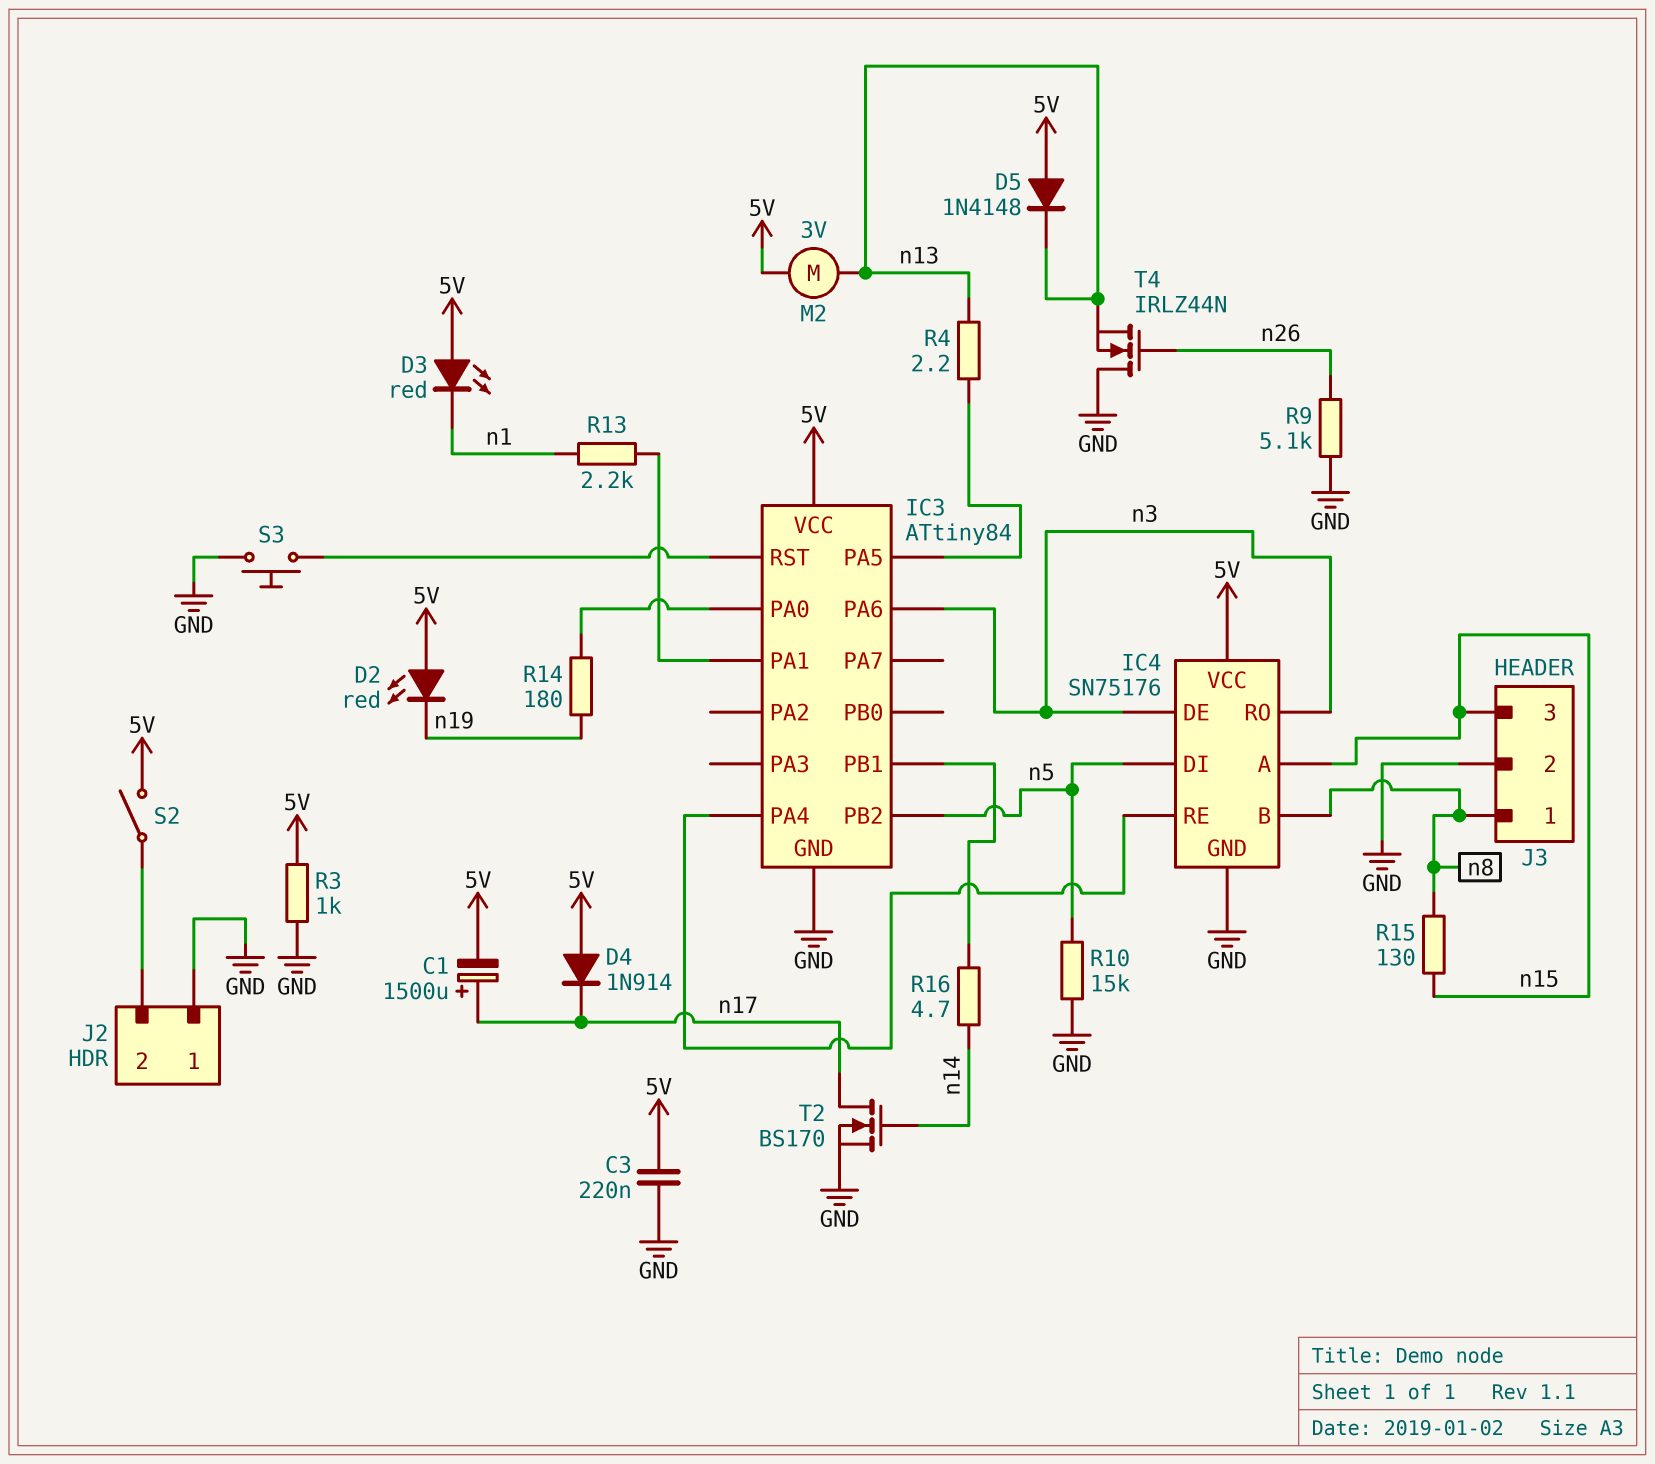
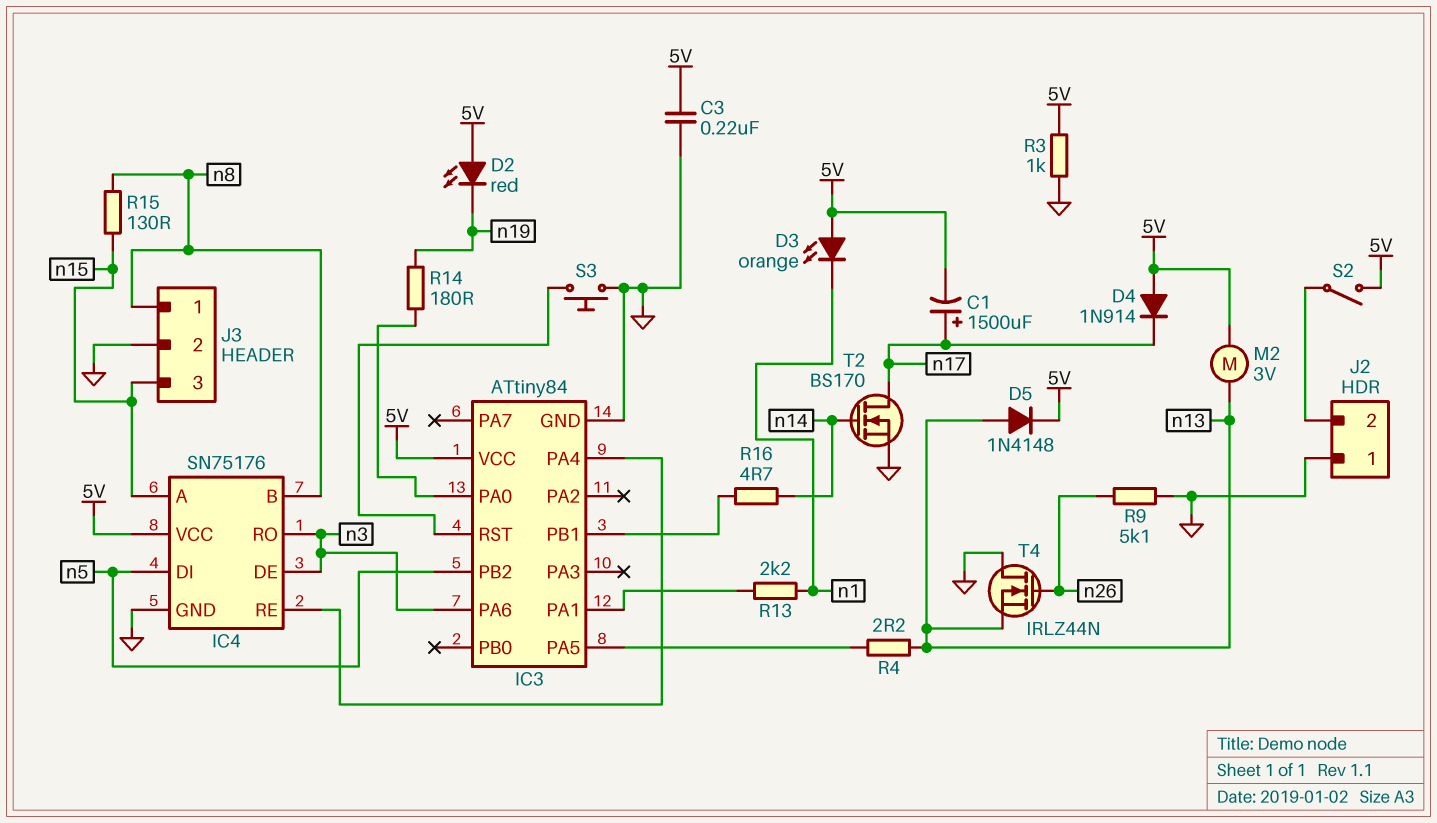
D3: LED red (A 5V, K n1) -> LED orange (A 5V, K n1)
D5: diode 1N4148 (A 5V, K n13) -> diode 1N4148 (A n13, K 5V)
R10: 15k (GND, n5) -> none

